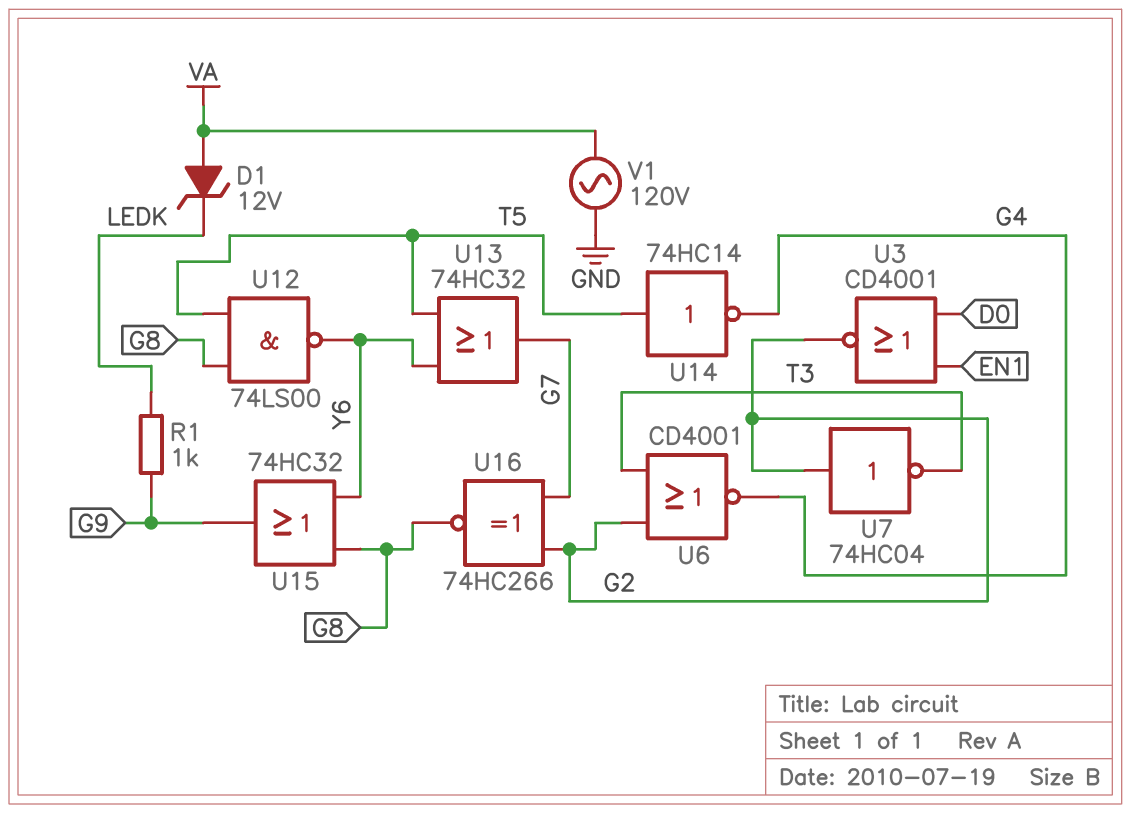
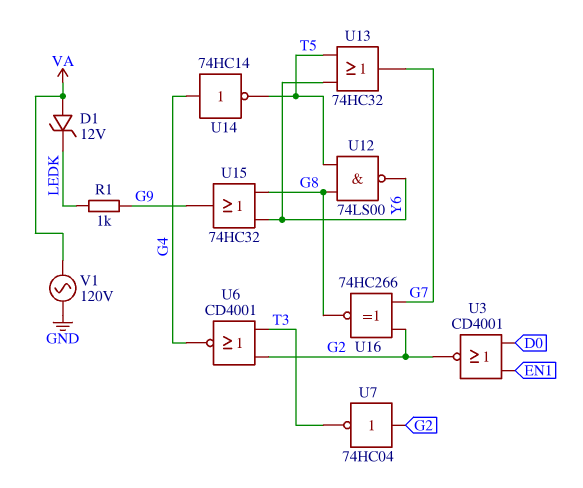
U14: NOT 74HC14 (in T5, out G4) -> NOT 74HC14 (in G4, out T5)

